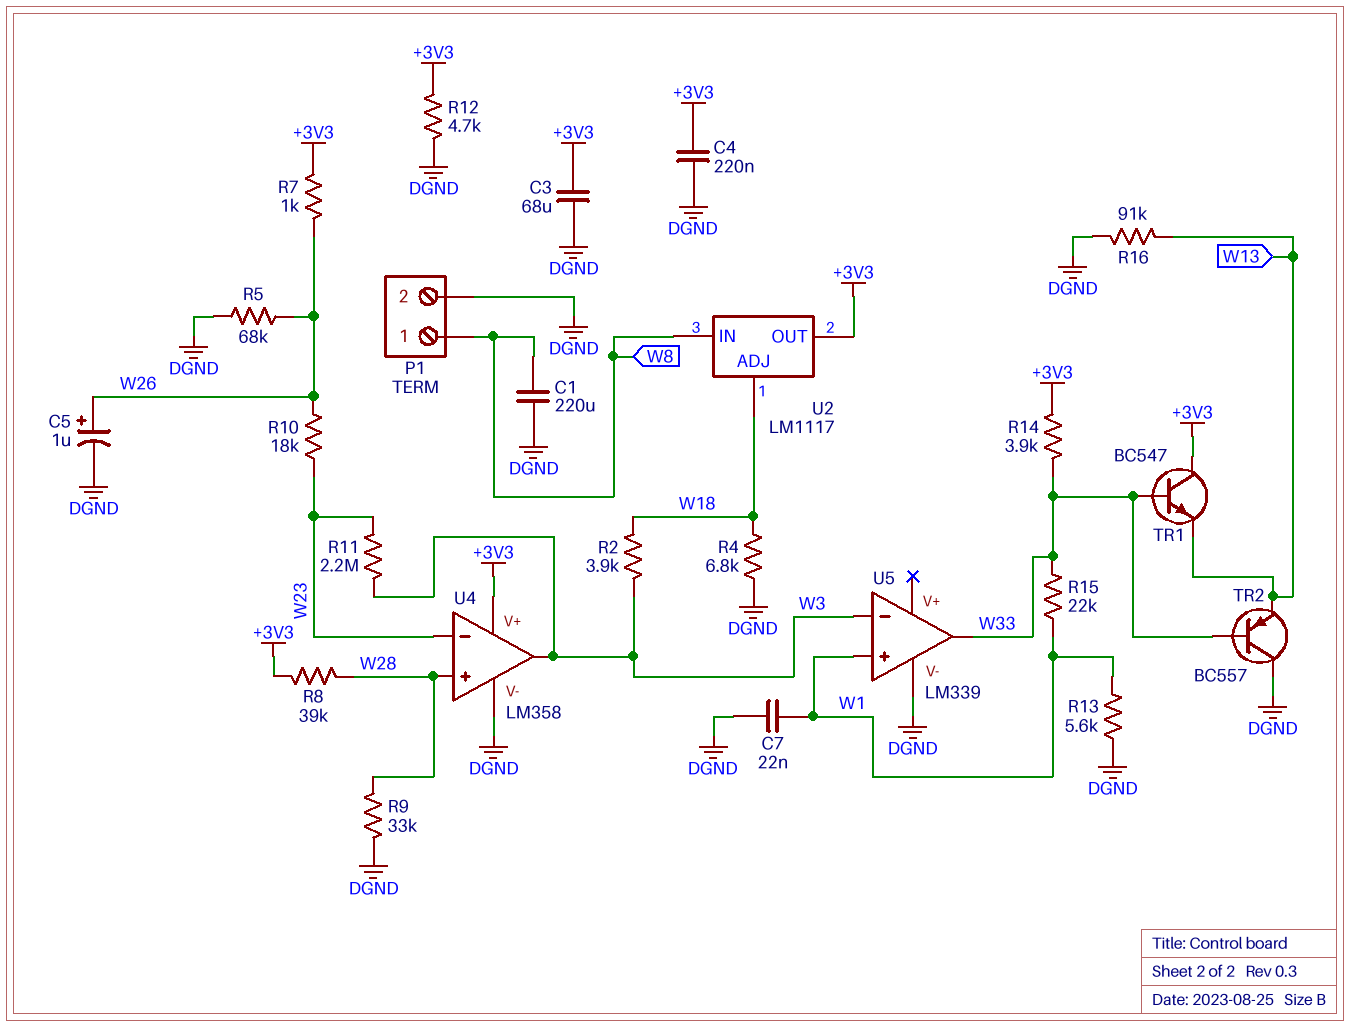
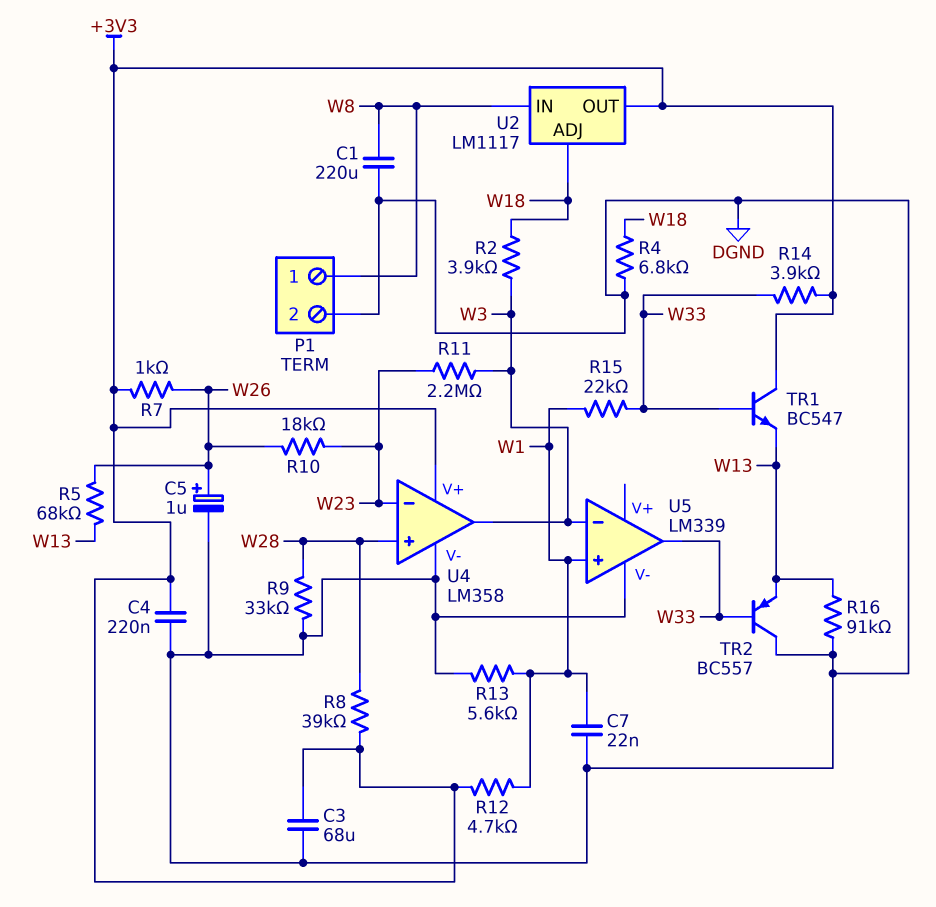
R5: 68k (DGND, W26) -> 68k (W13, W26)
R12: 4.7k (+3V3, DGND) -> 4.7k (+3V3, W1)

